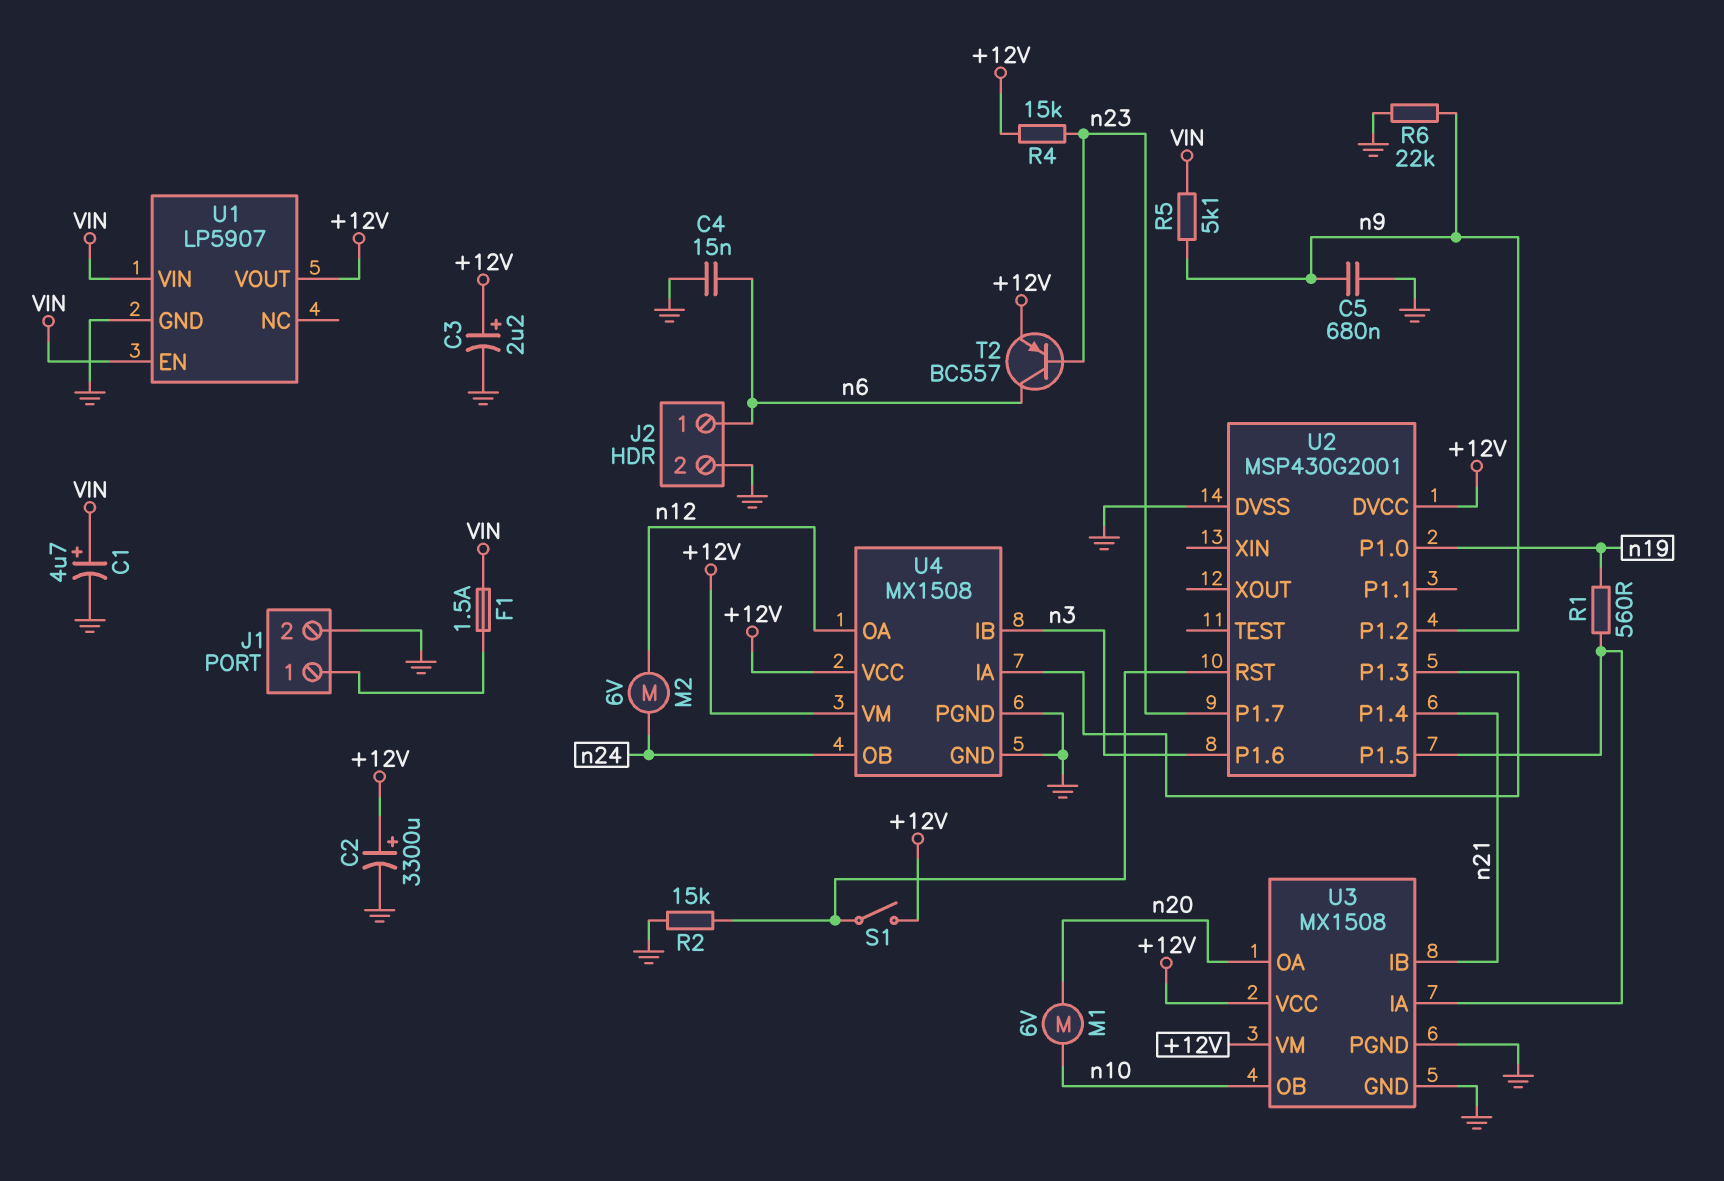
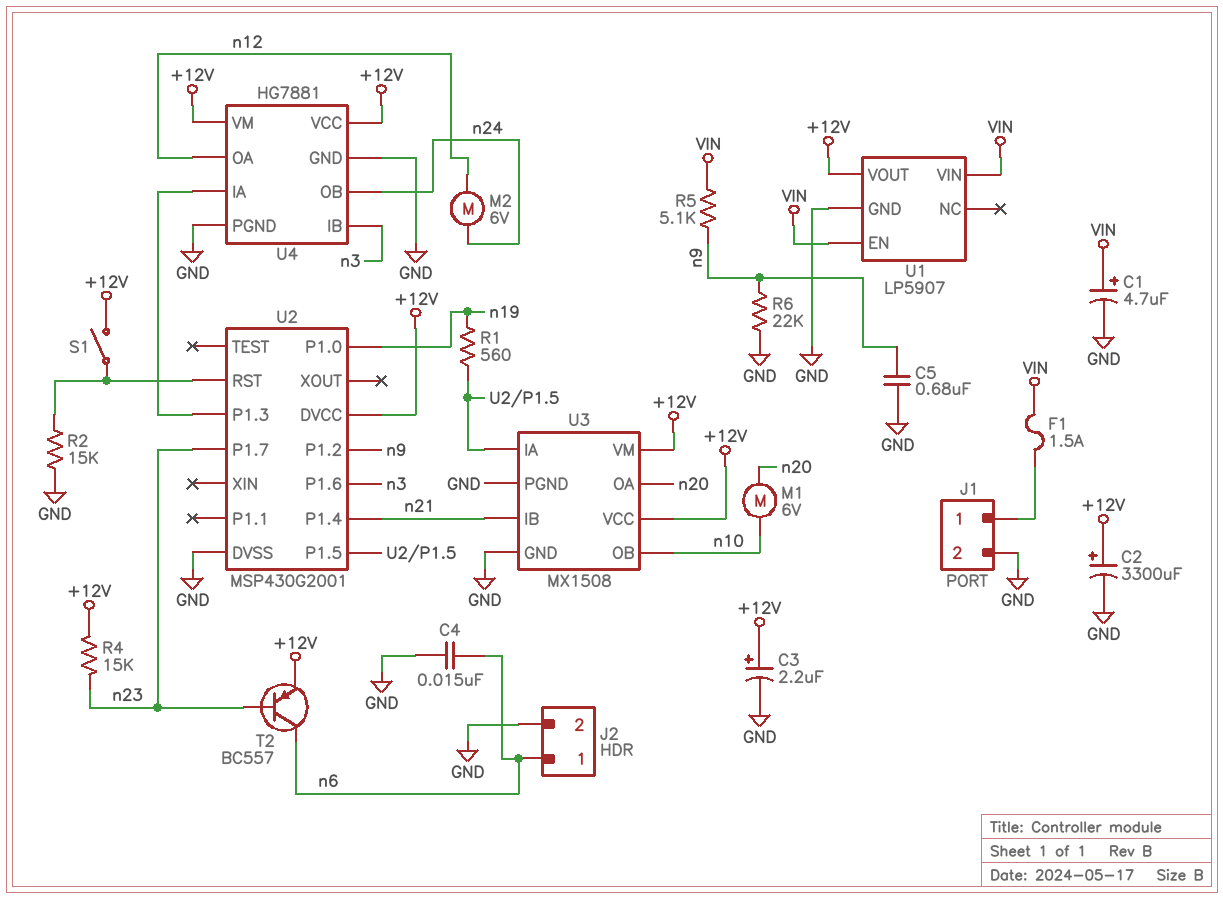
U4: MX1508 -> HG7881

